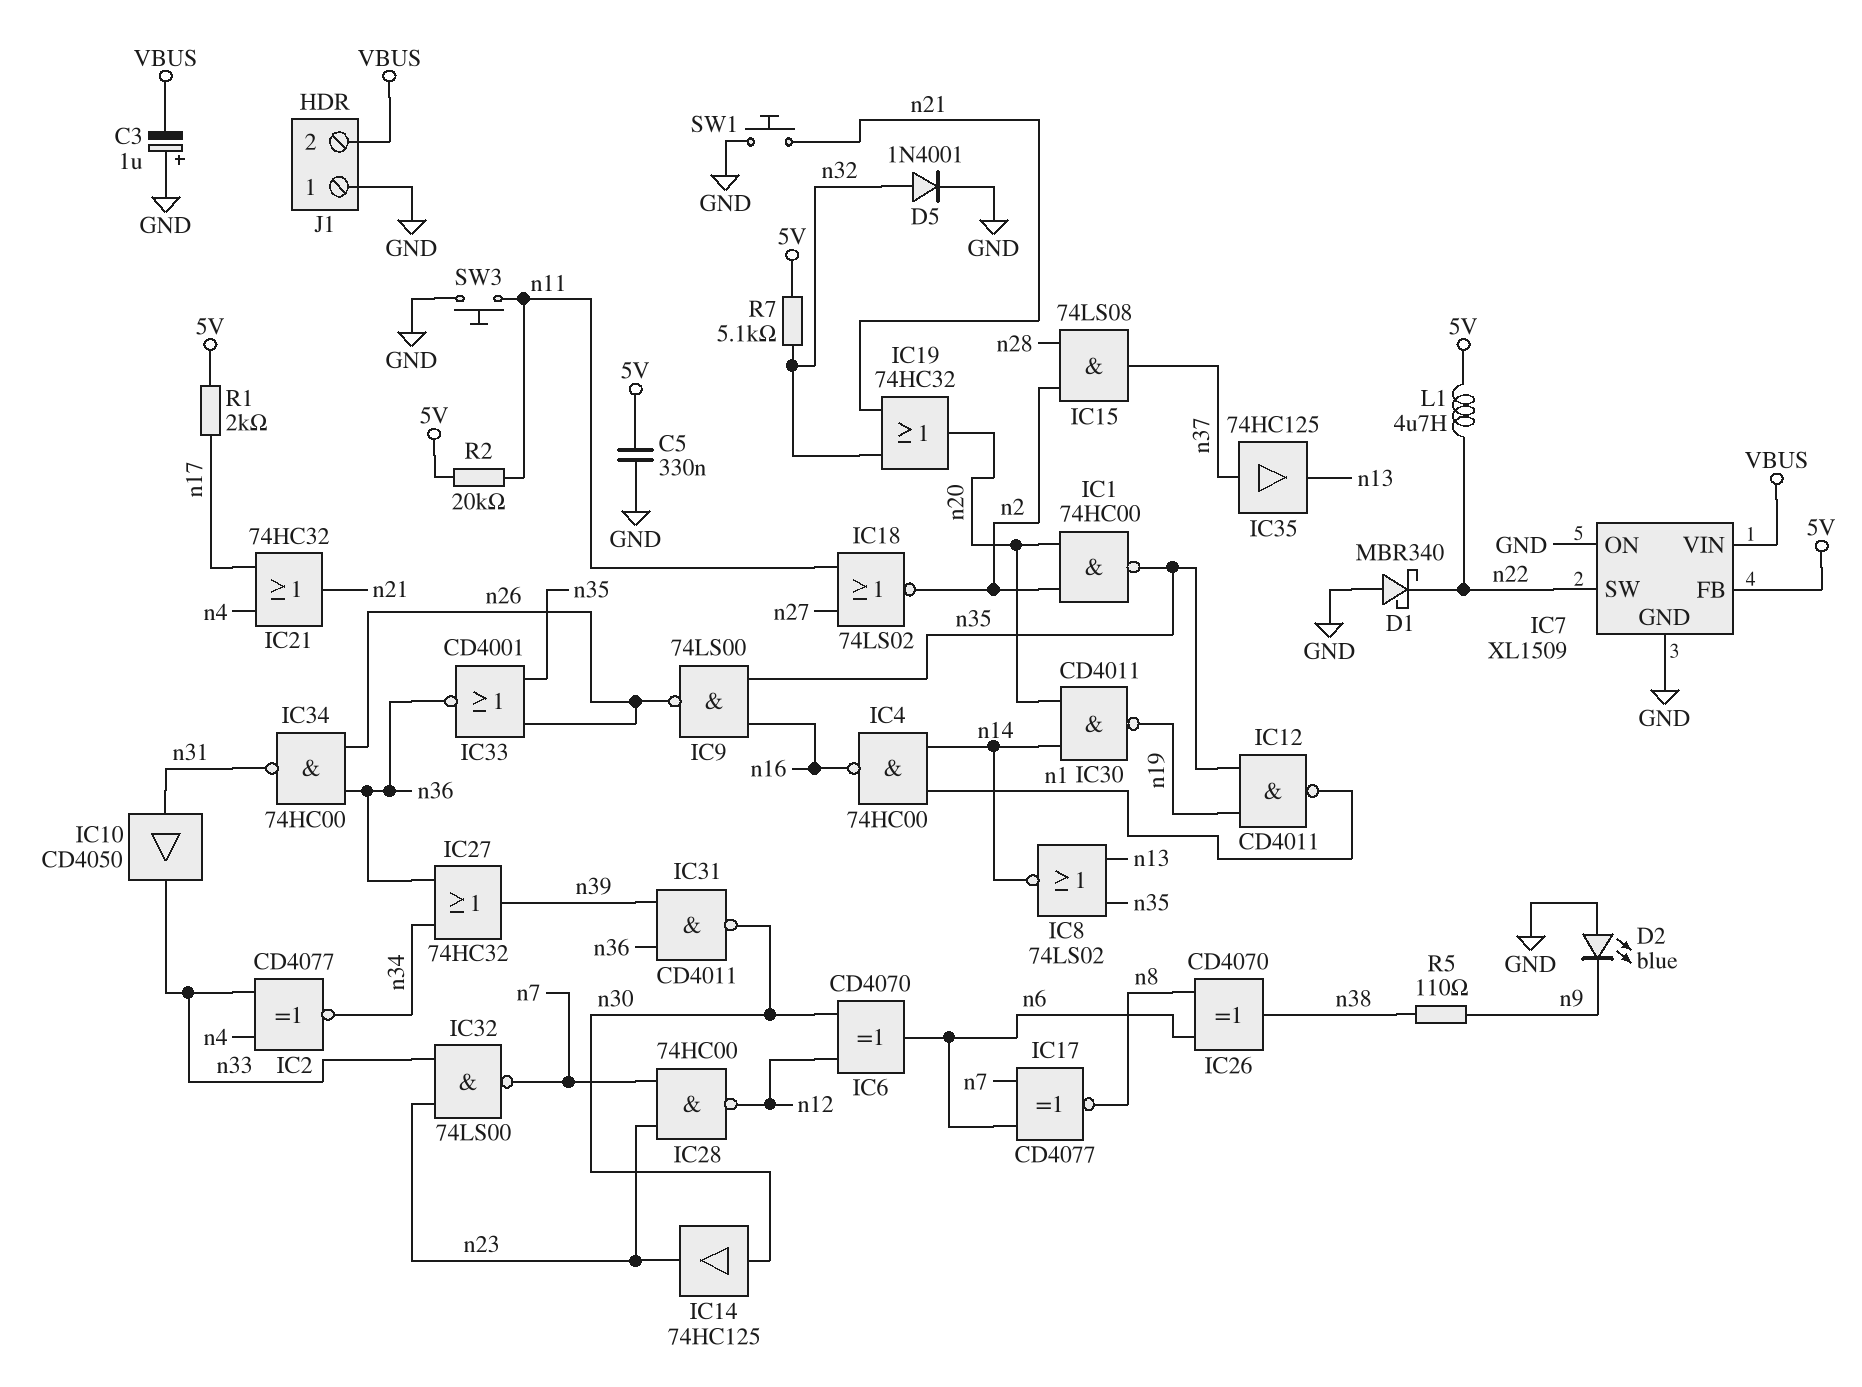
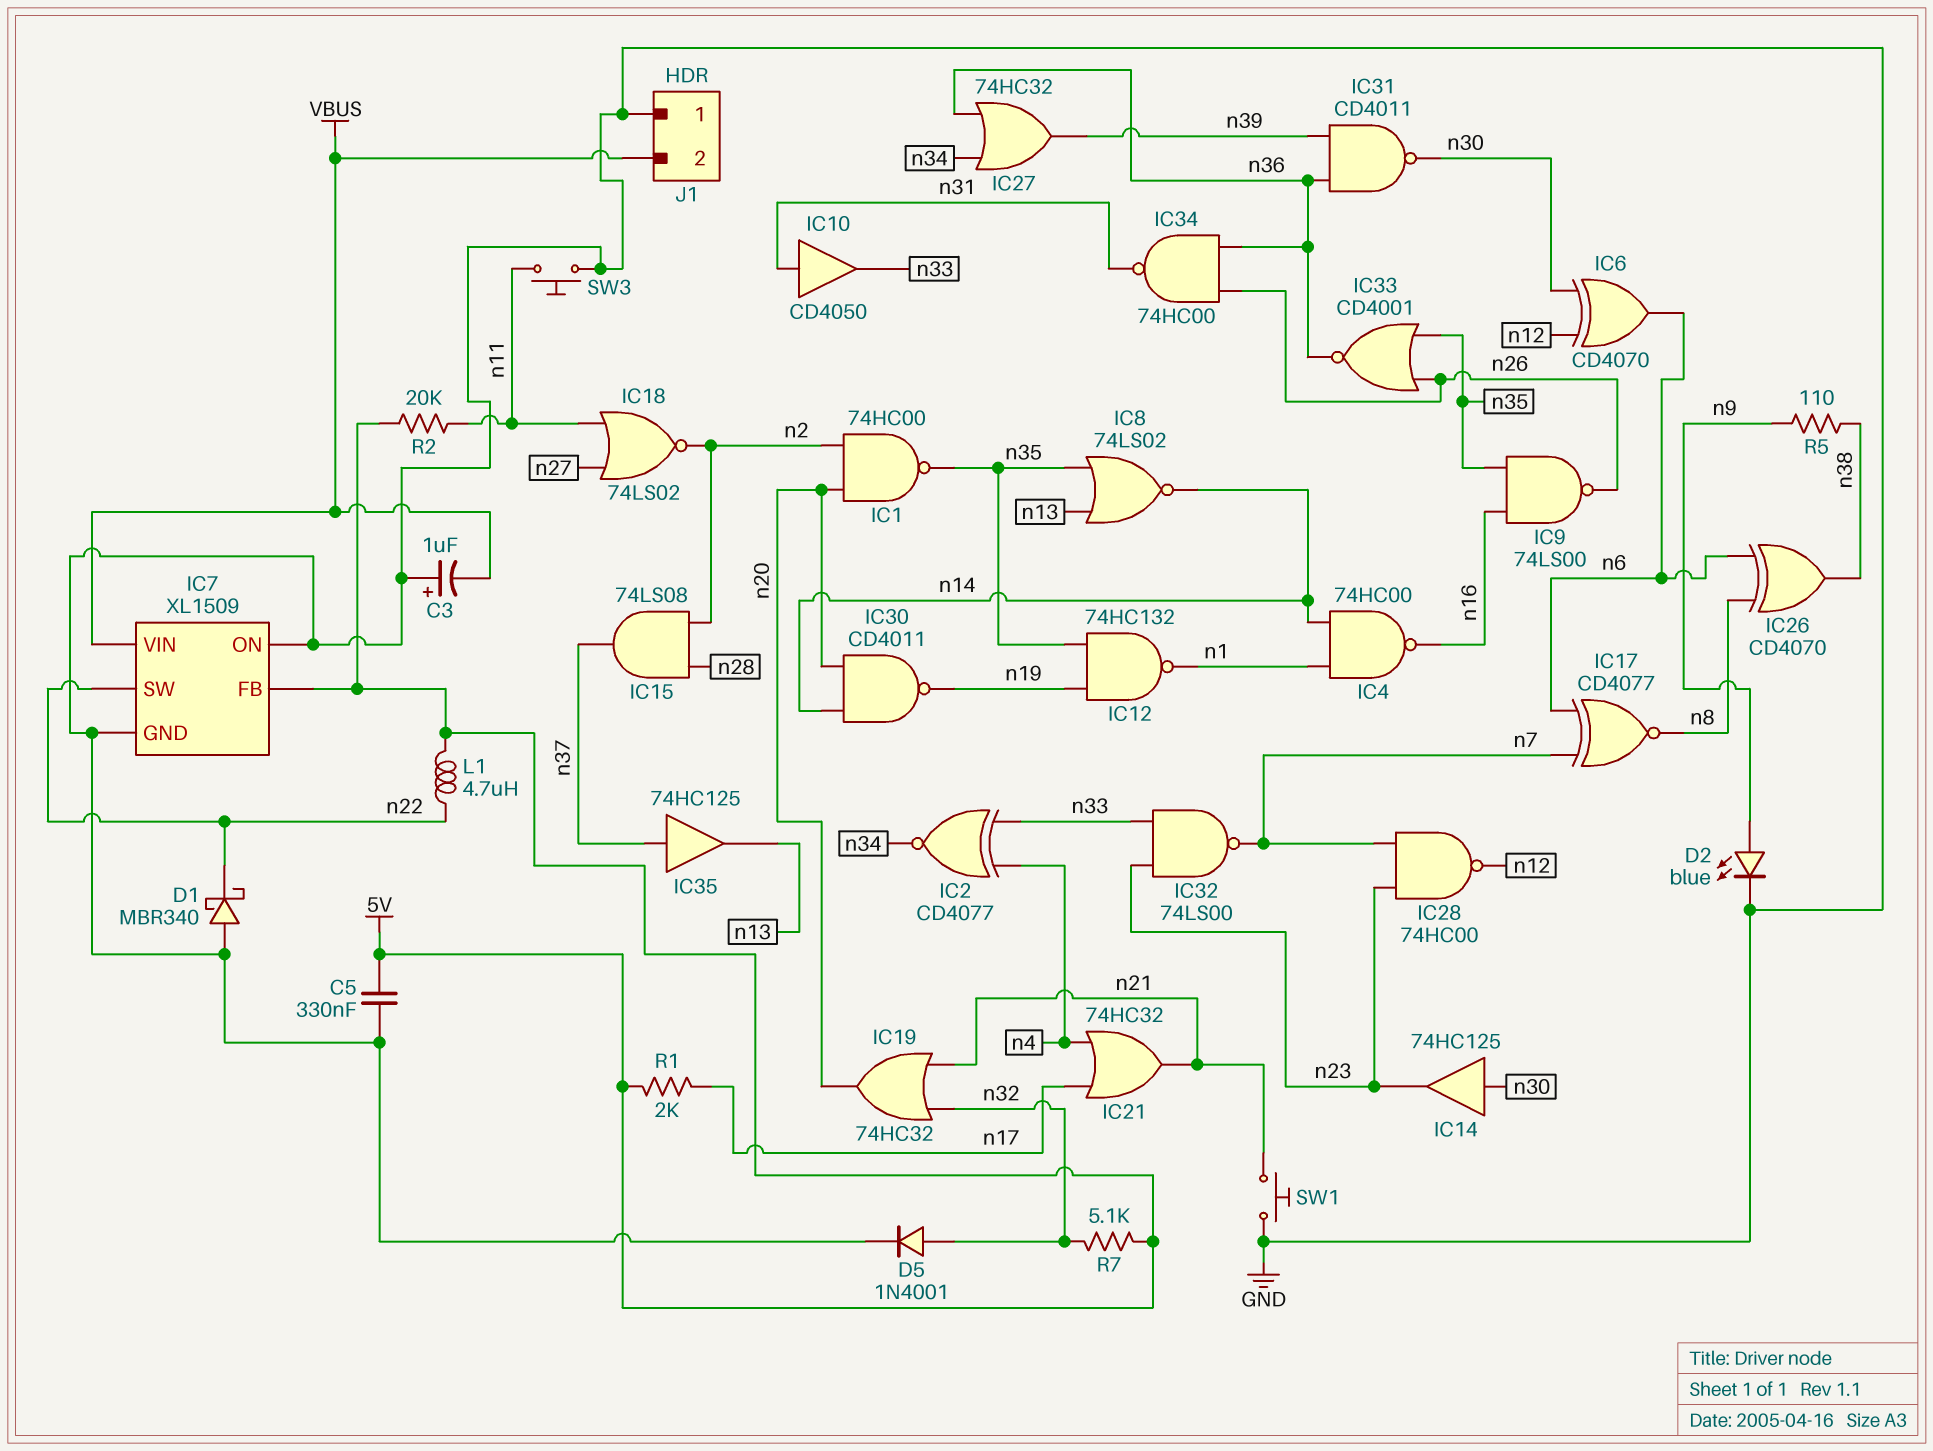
D2: LED blue (A GND, K n9) -> LED blue (A n9, K GND)
IC12: NAND CD4011 (in n19, in n35, out n1) -> NAND 74HC132 (in n19, in n35, out n1)

